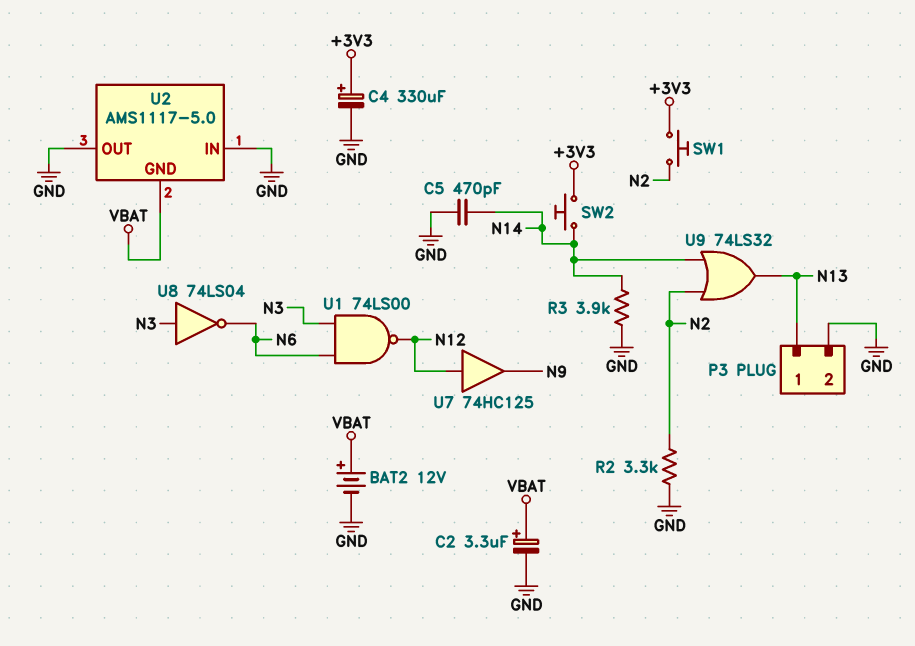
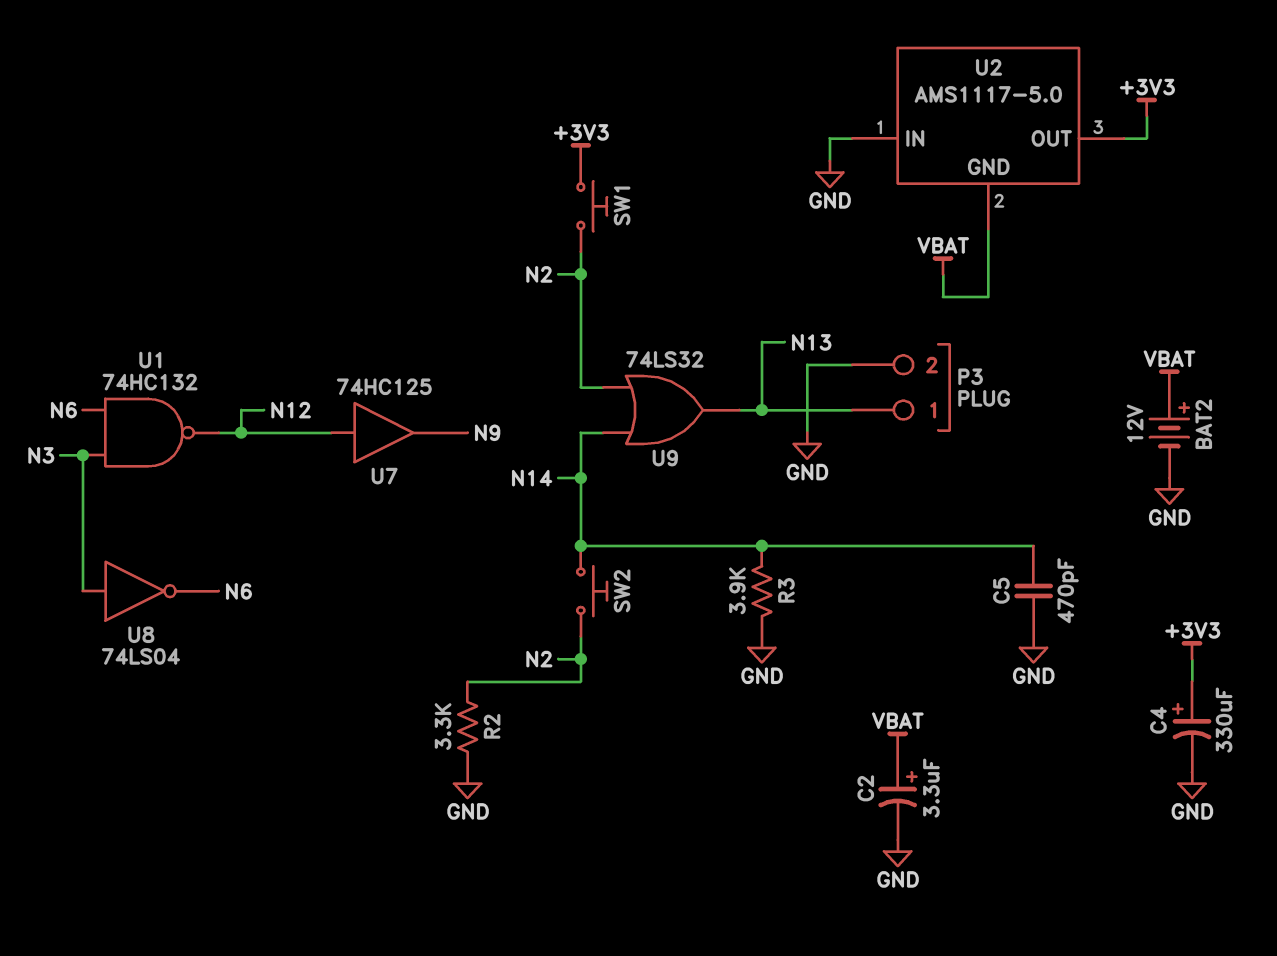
SW2: button (+3V3, N14) -> button (N2, N14)
U1: NAND 74LS00 (in N3, in N6, out N12) -> NAND 74HC132 (in N3, in N6, out N12)
U2 pin OUT: GND -> +3V3

